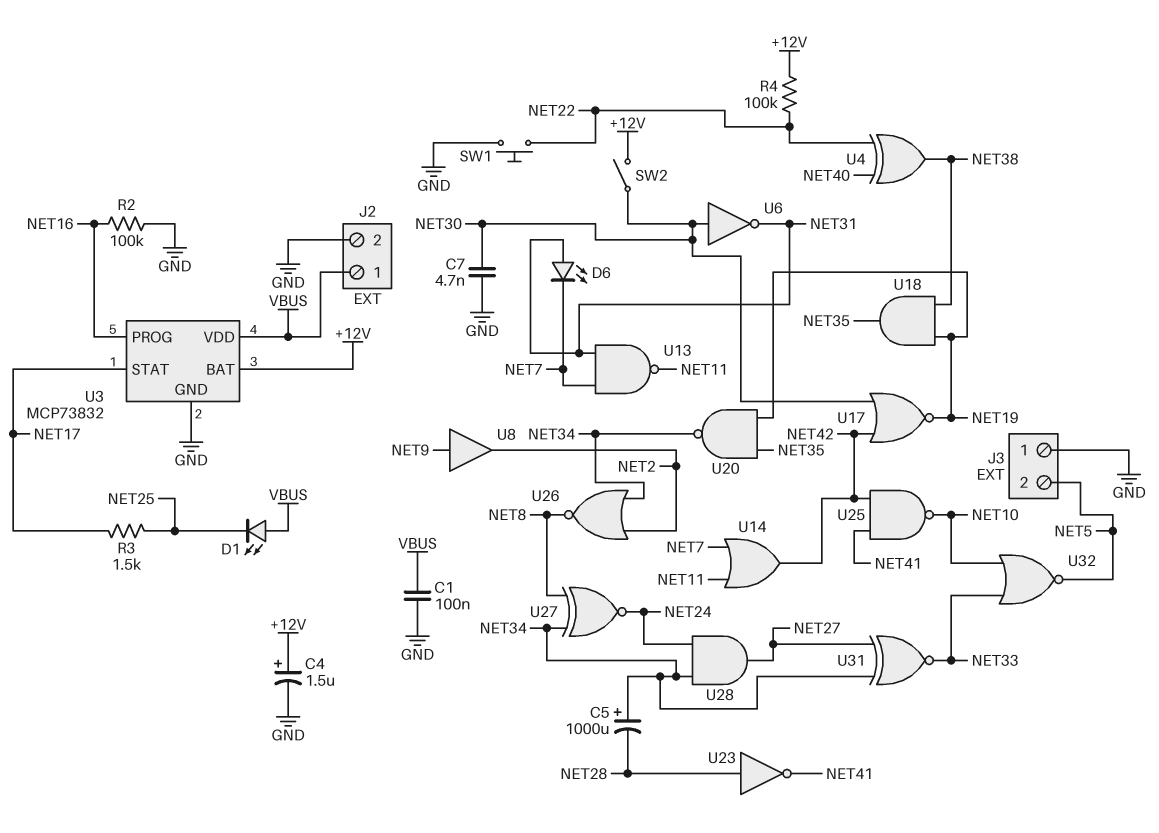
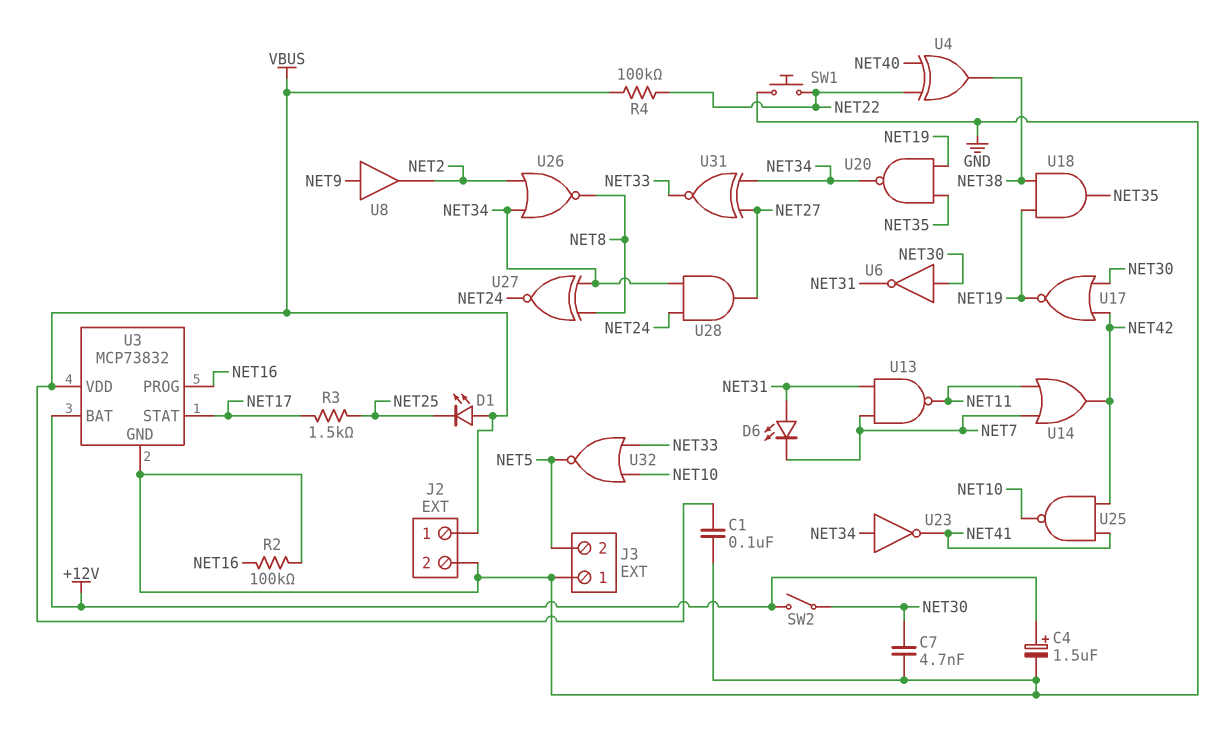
C5: 1000uF (plus NET34, minus NET28) -> none
R4: 100k (+12V, NET22) -> 100k (NET22, VBUS)
U23: NOT (in NET28, out NET41) -> NOT (in NET34, out NET41)

